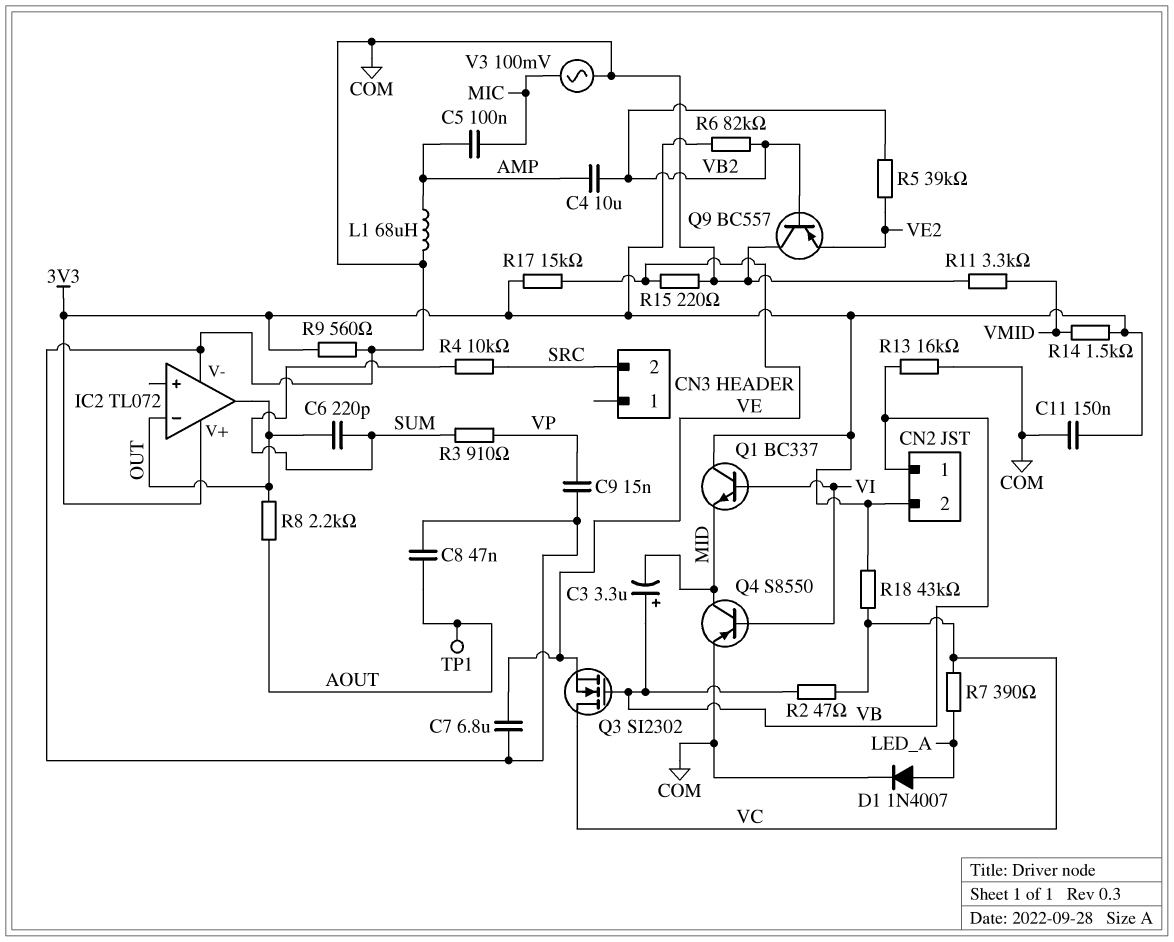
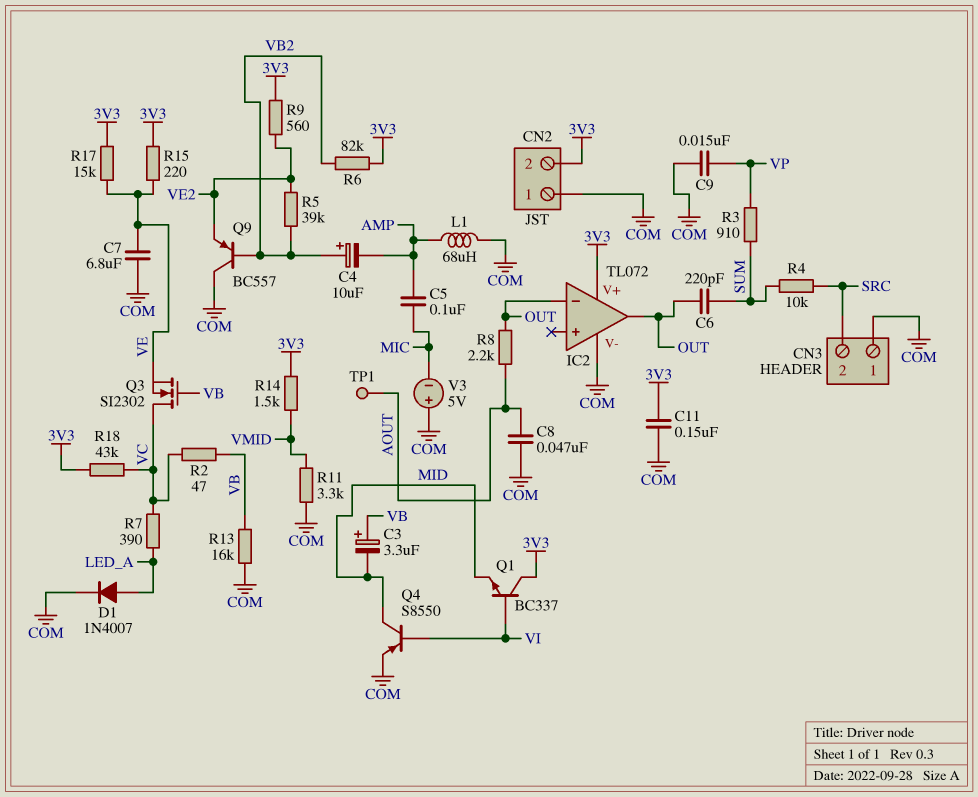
C4: 10uF (AMP, VB2) -> 10uF (plus VB2, minus AMP)
CN2 pin 1: VB -> COM
CN3 pin 1: none -> COM
R9: 560 (3V3, COM) -> 560 (3V3, VE2)
R15: 220 (COM, VE) -> 220 (3V3, VE)
V3: AC 100mV (COM, MIC) -> 5V (plus COM, minus MIC)

